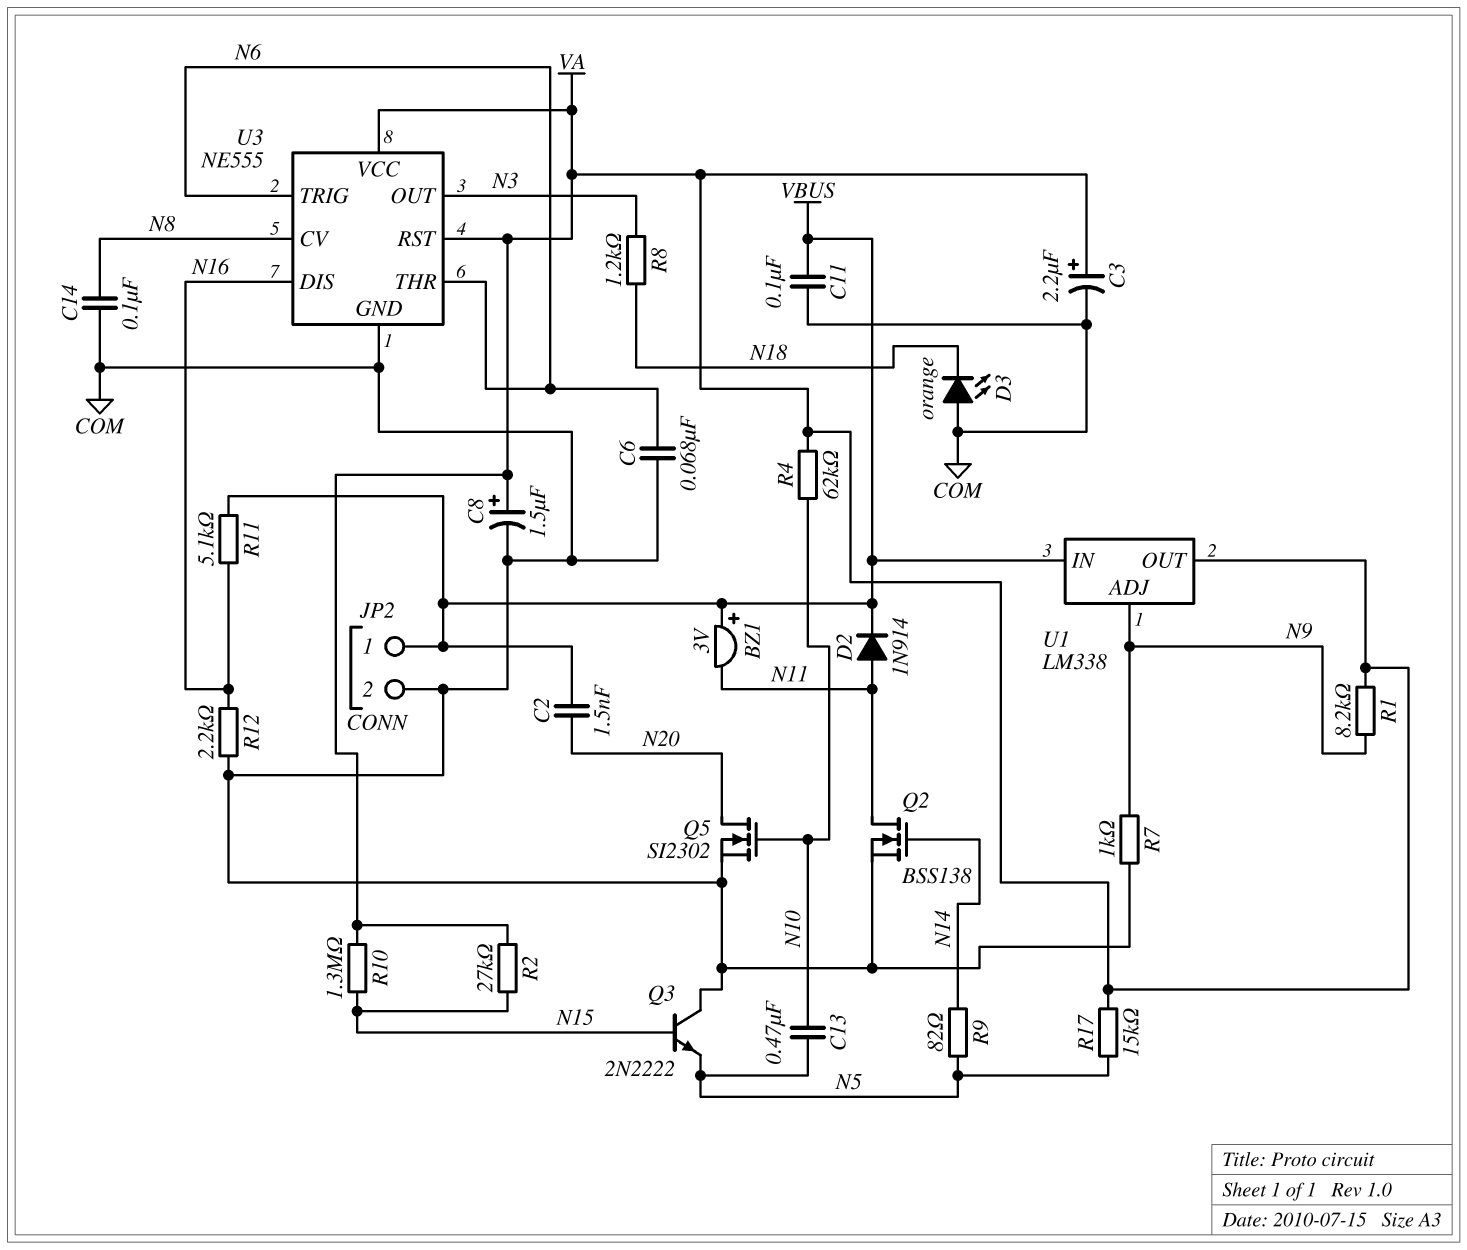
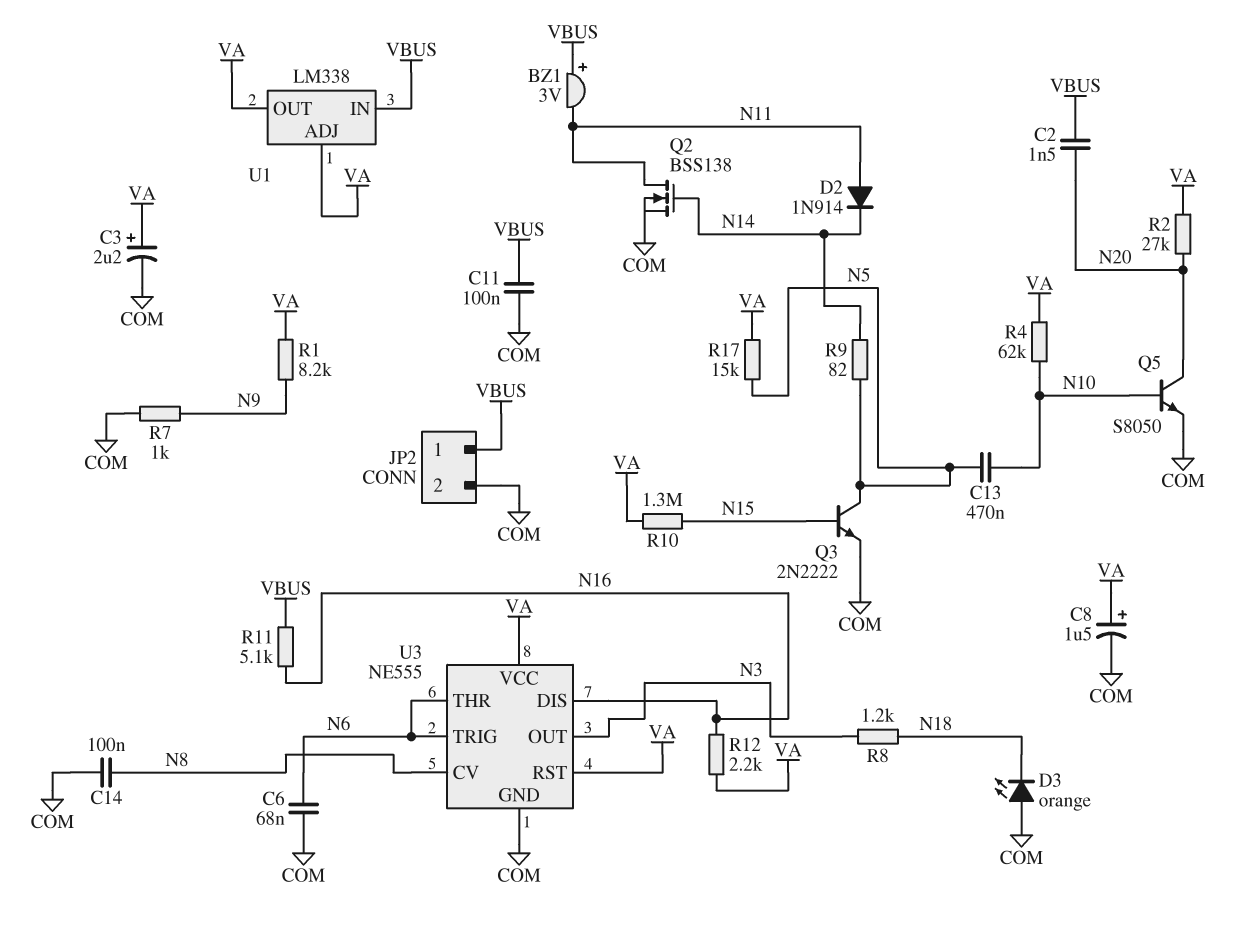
D2: diode 1N914 (A N11, K VBUS) -> diode 1N914 (A N11, K N14)
Q3: NPN 2N2222 (B N15, C COM, E N5) -> NPN 2N2222 (B N15, C N5, E COM)
Q5: NMOS SI2302 (G N10, D N20, S COM) -> NPN S8050 (B N10, C N20, E COM)
R2: 27k (N15, VA) -> 27k (N20, VA)
R12: 2.2k (COM, N16) -> 2.2k (N16, VA)
U1 pin ADJ: N9 -> VA

